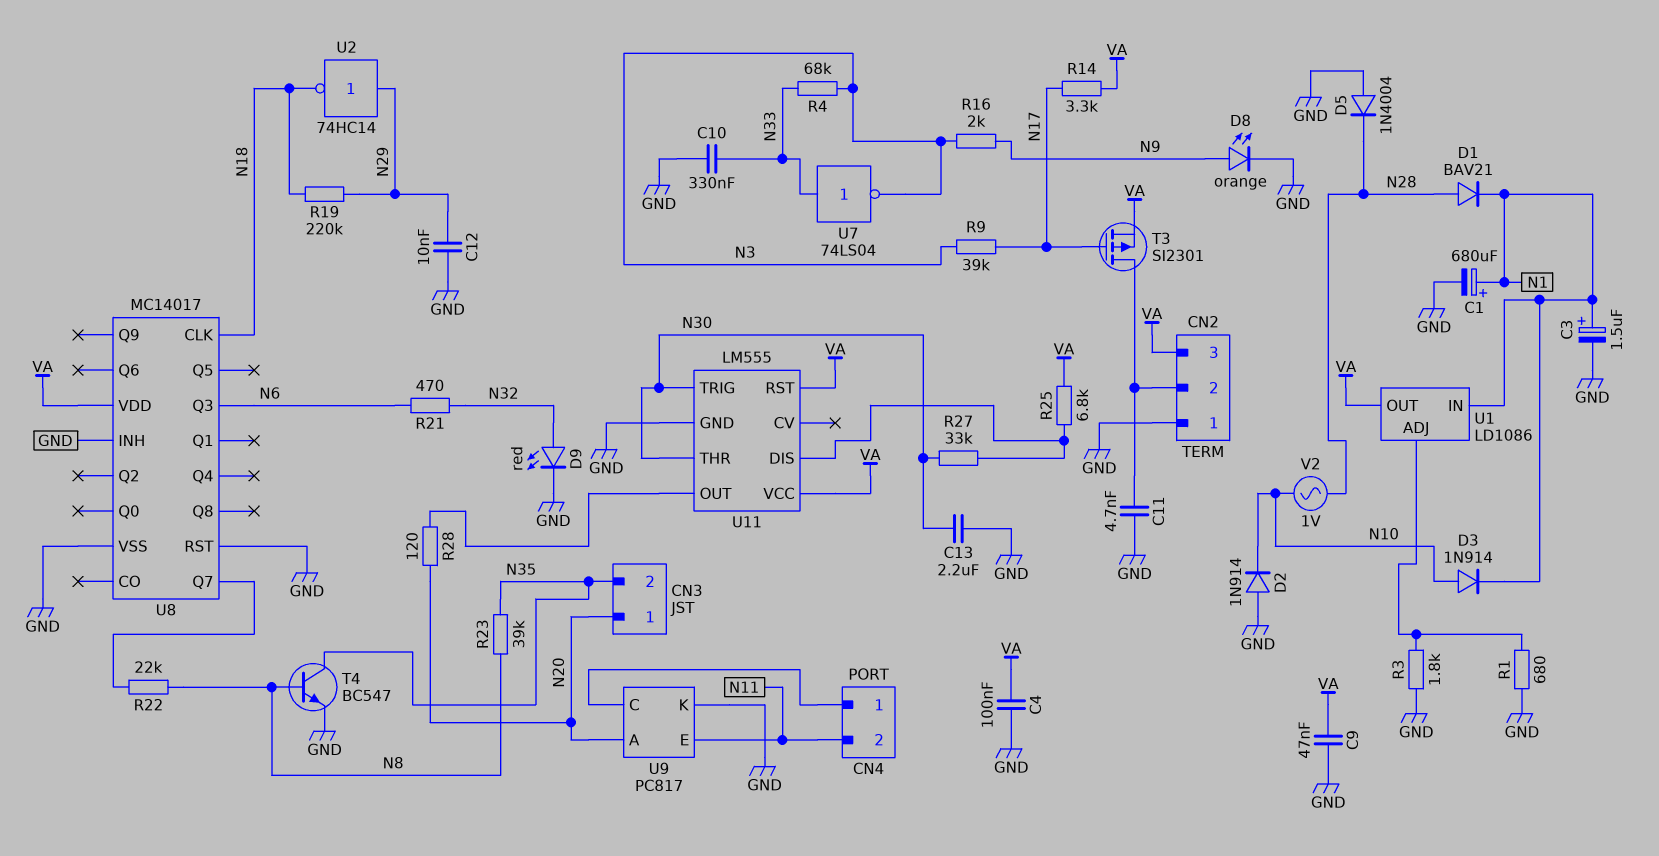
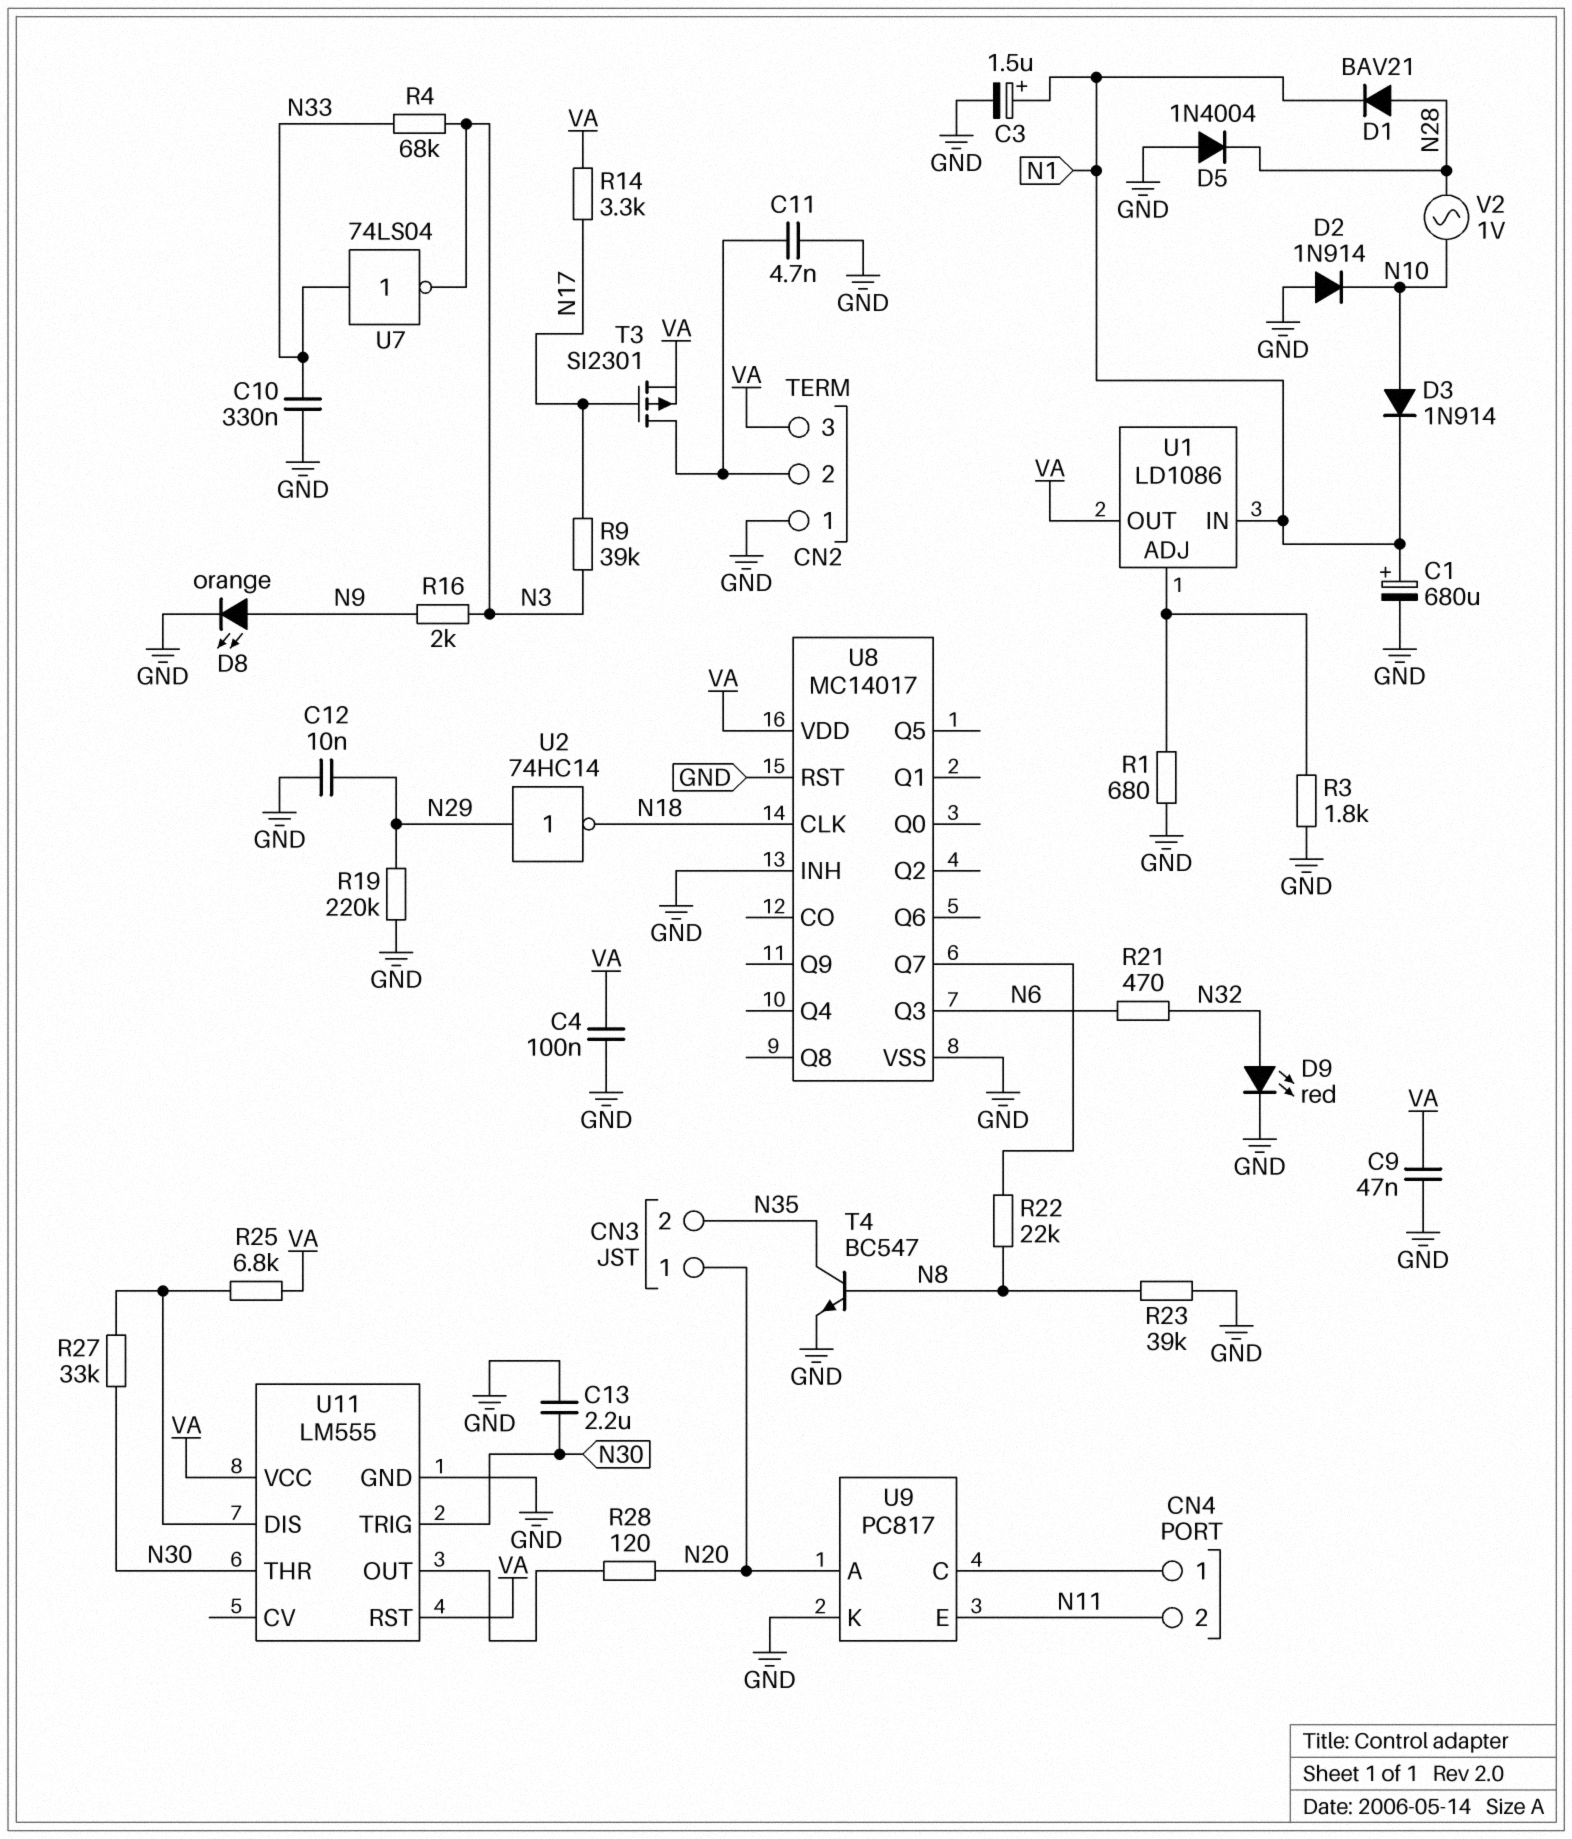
R19: 220k (N18, N29) -> 220k (GND, N29)
R23: 39k (N8, N35) -> 39k (GND, N8)

